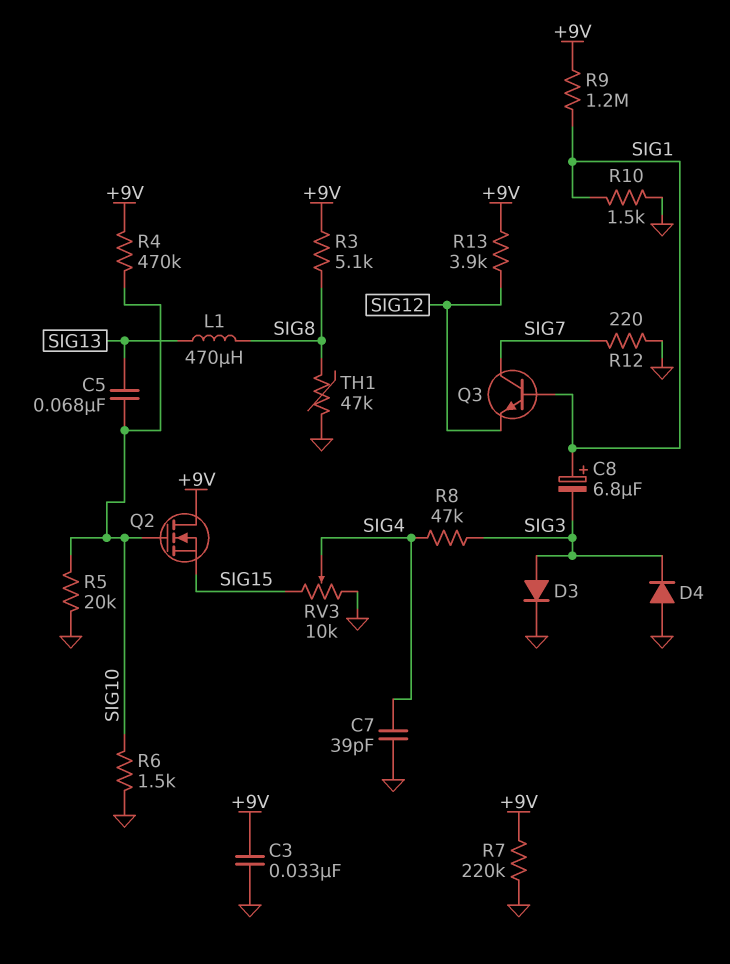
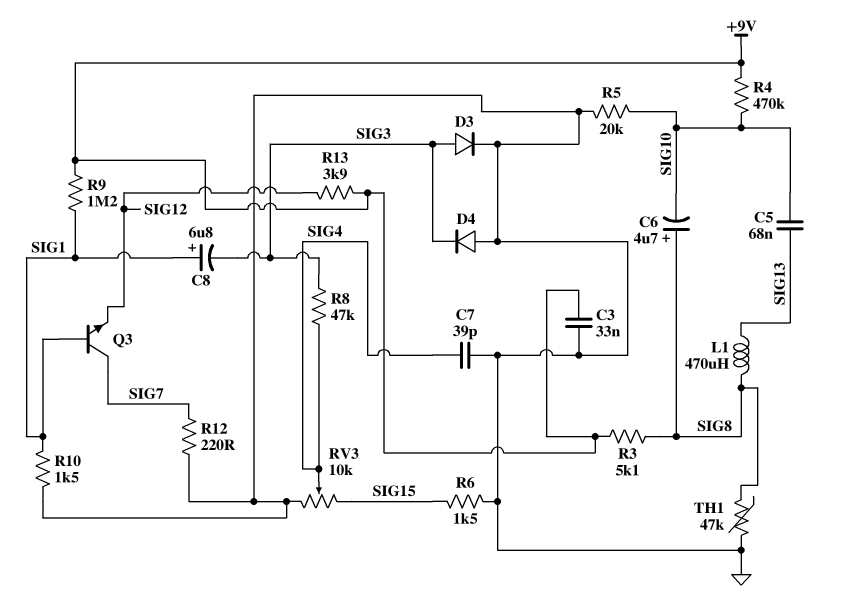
C6: none -> 4.7uF (plus SIG8, minus SIG10)
Q2: NMOS (G SIG10, D +9V, S SIG15) -> none
R6: 1.5k (GND, SIG10) -> 1.5k (GND, SIG15)
R7: 220k (+9V, GND) -> none

